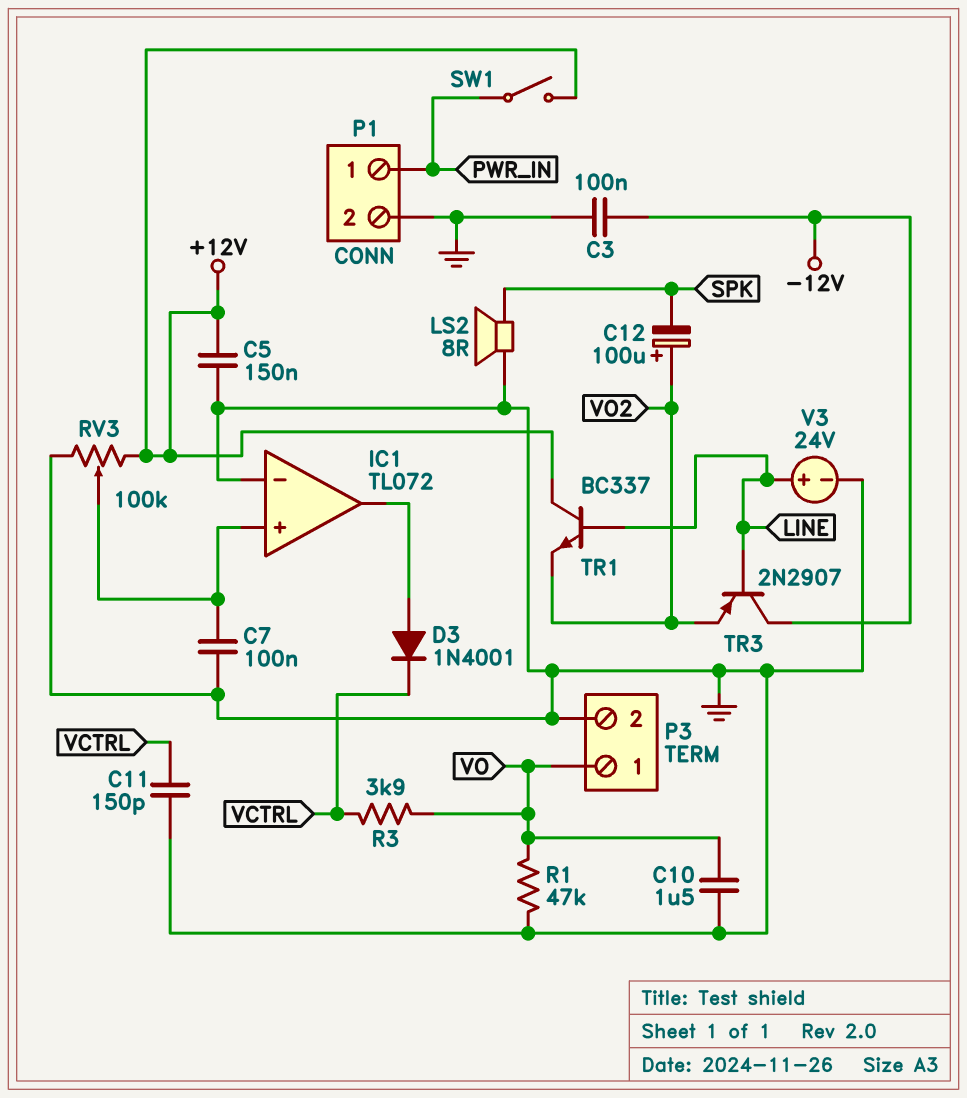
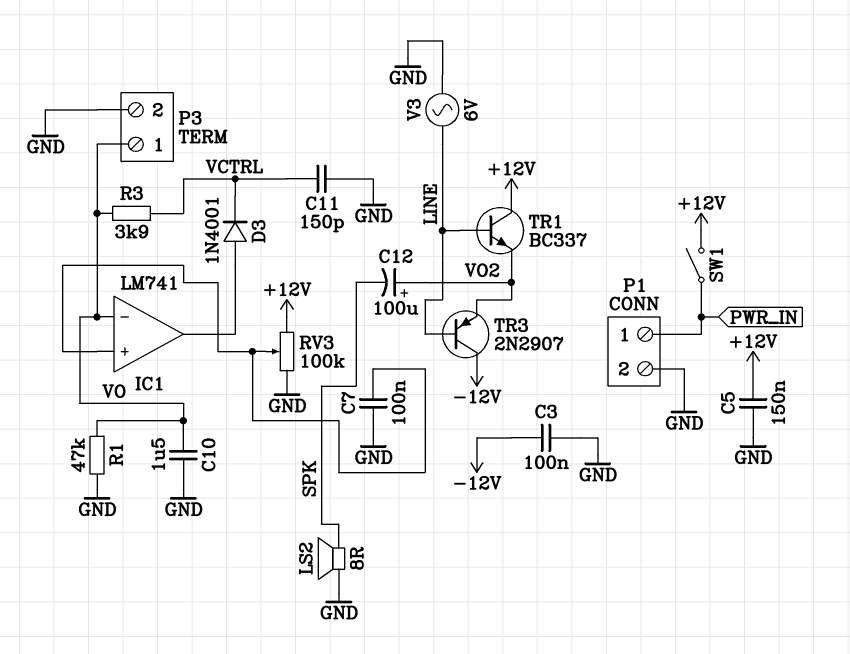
IC1: TL072 -> LM741
IC1 pin in-: GND -> VO
V3: 24V (plus LINE, minus GND) -> AC 6V (GND, LINE)

